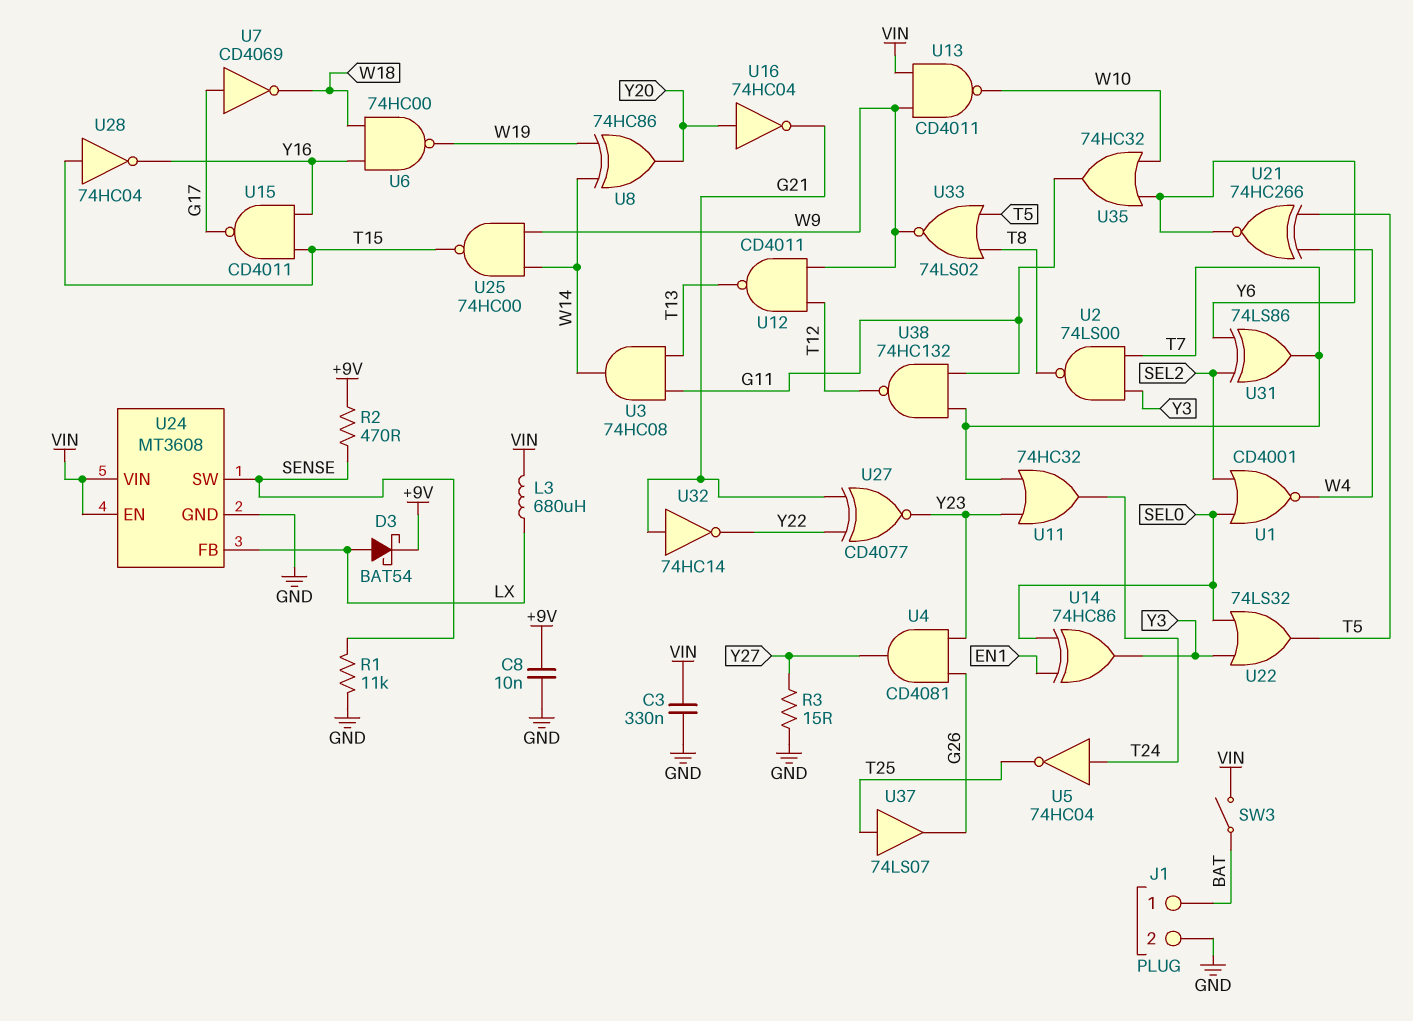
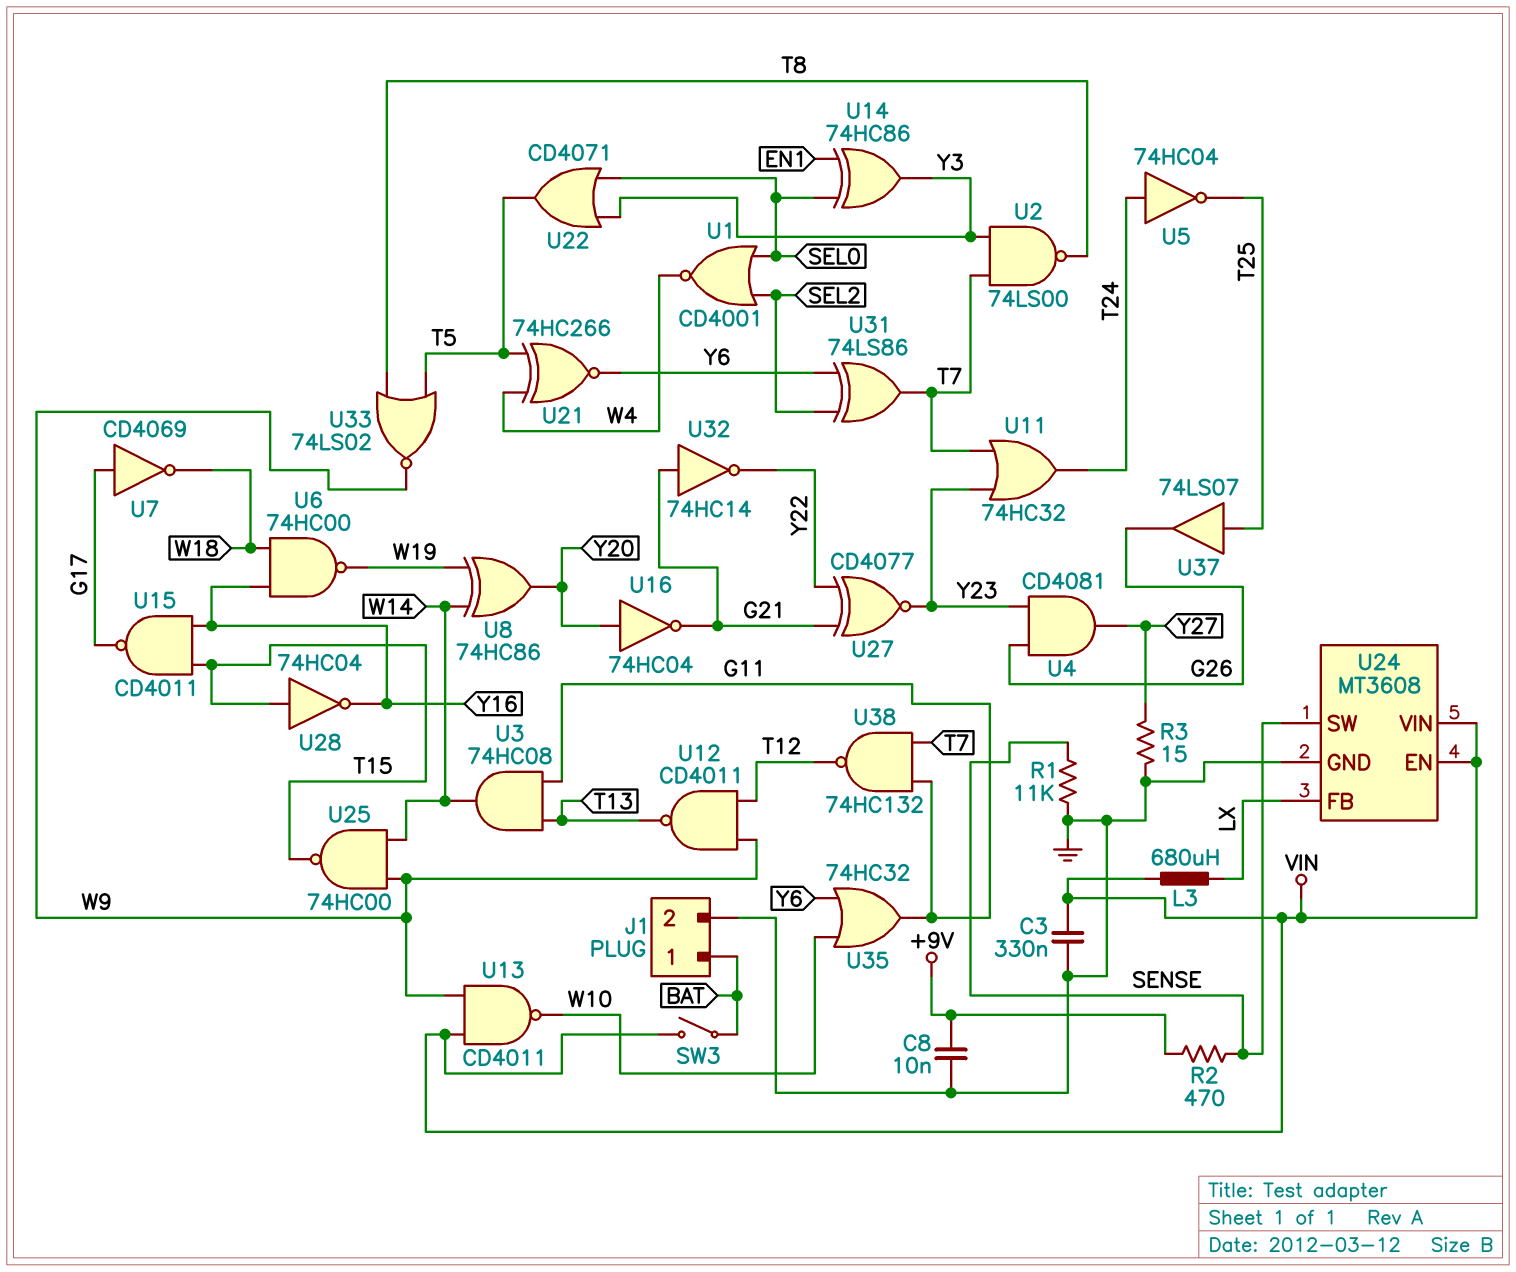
D3: schottky BAT54 (A LX, K +9V) -> none
U22: OR 74LS32 (in SEL0, in Y3, out T5) -> OR CD4071 (in SEL0, in Y3, out T5)

